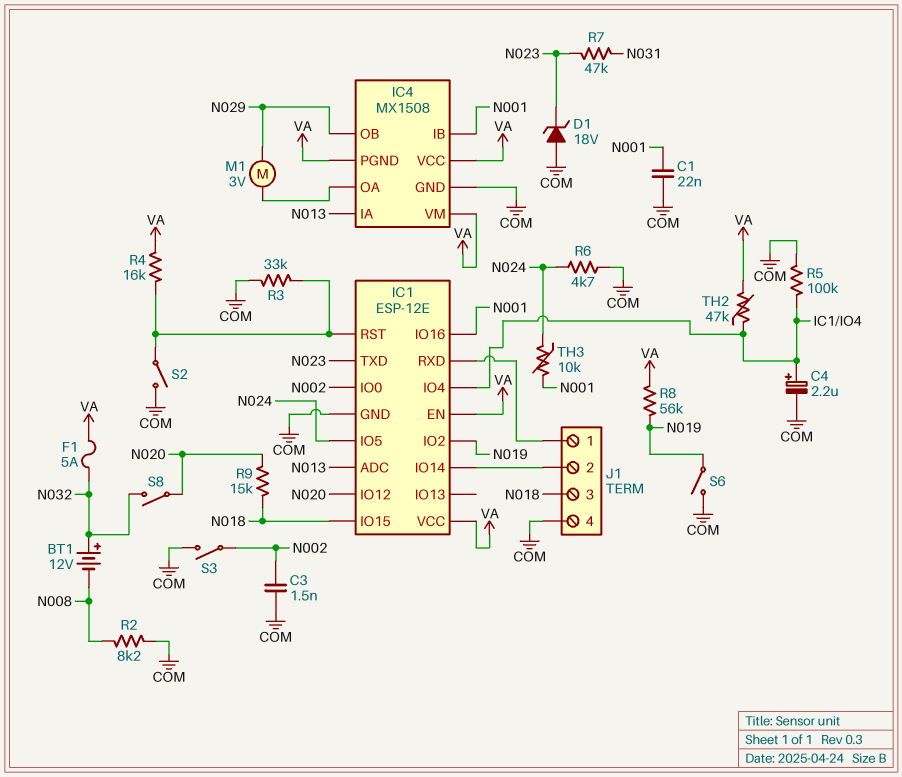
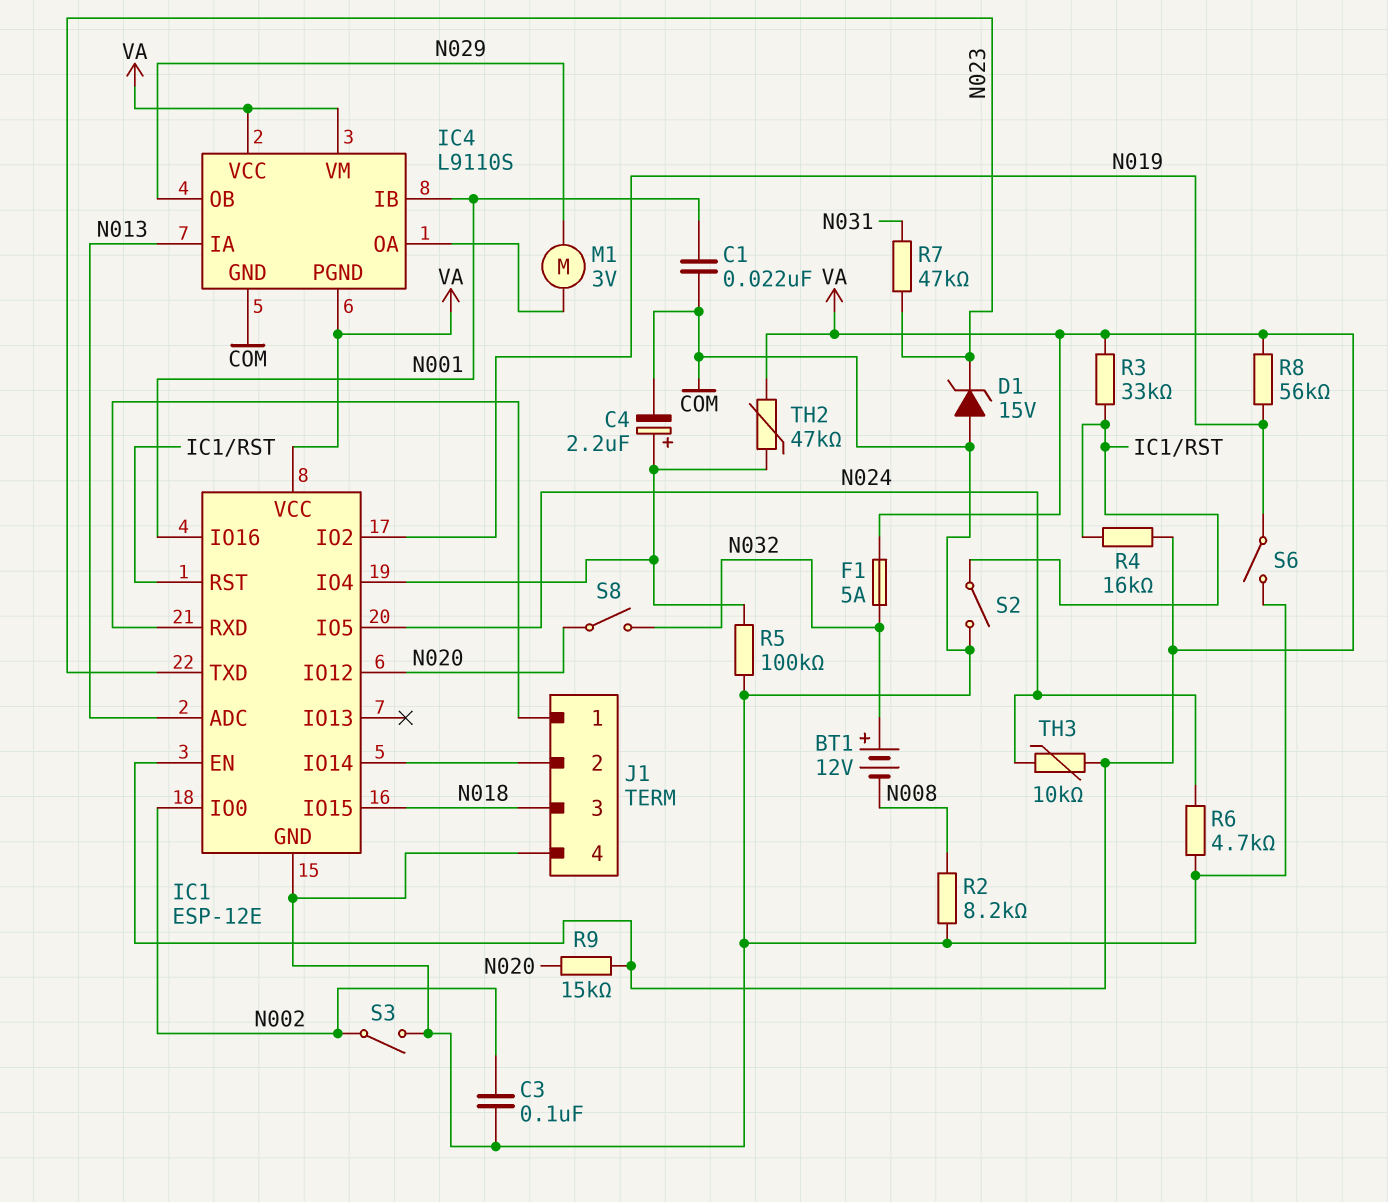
C3: 1.5nF (COM, N002) -> 100nF (COM, N002)
D1: zener 18V (A COM, K N023) -> zener 15V (A COM, K N023)
IC4: MX1508 -> L9110S
R3: 33k (COM, IC1/RST) -> 33k (IC1/RST, VA)
R9: 15k (N018, N020) -> 15k (N020, VA)
TH3: 10k (N001, N024) -> 10k (N024, VA)

